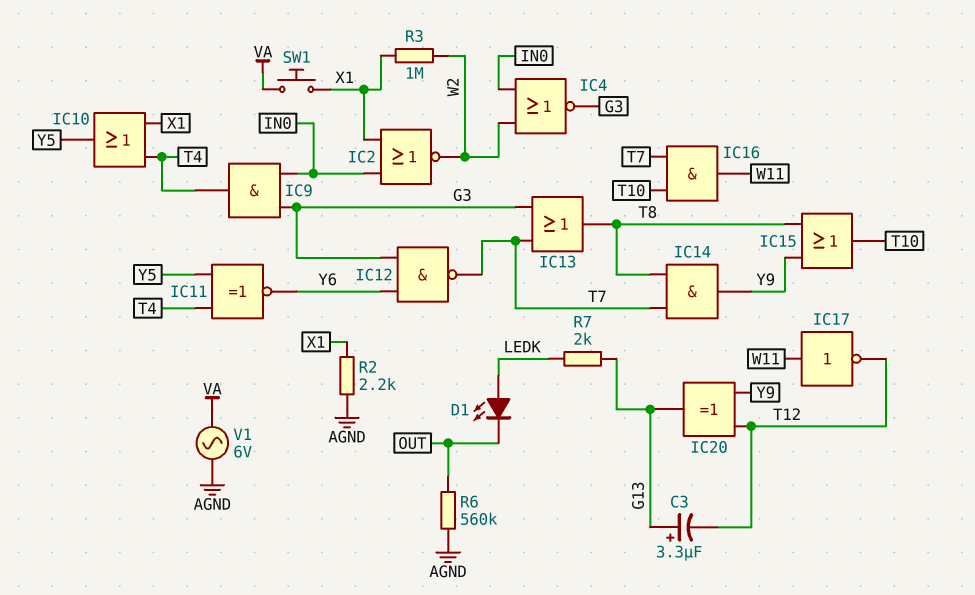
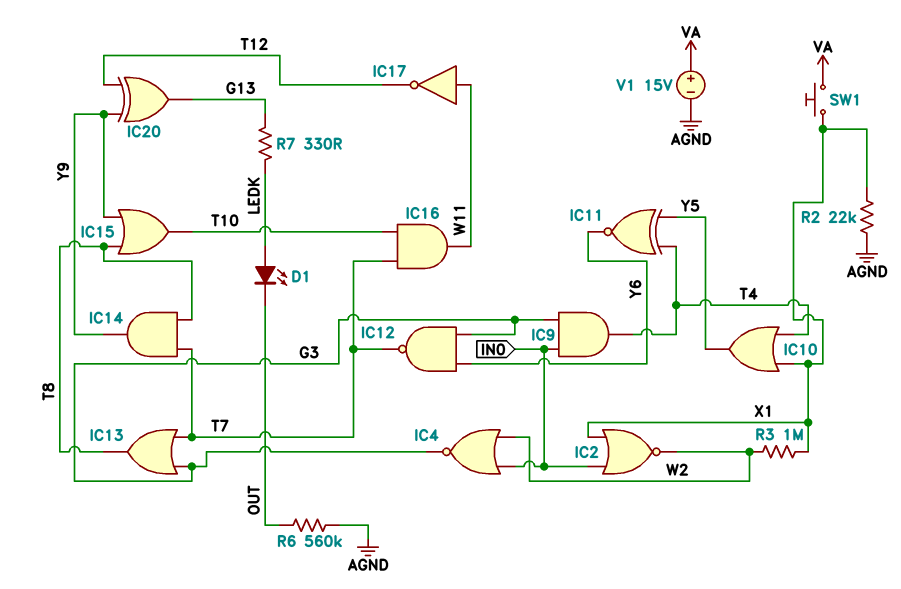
C3: 3.3uF (plus G13, minus T12) -> none
R2: 2.2k (AGND, X1) -> 22k (AGND, X1)
R7: 2k (G13, LEDK) -> 330 (G13, LEDK)
V1: AC 6V (AGND, VA) -> 15V (plus VA, minus AGND)

